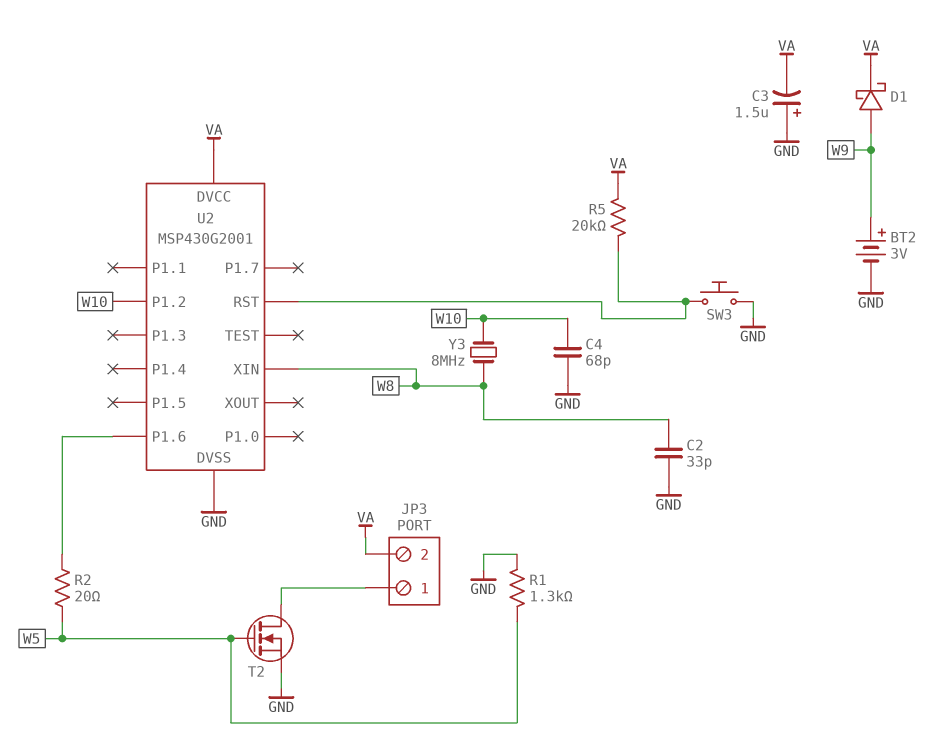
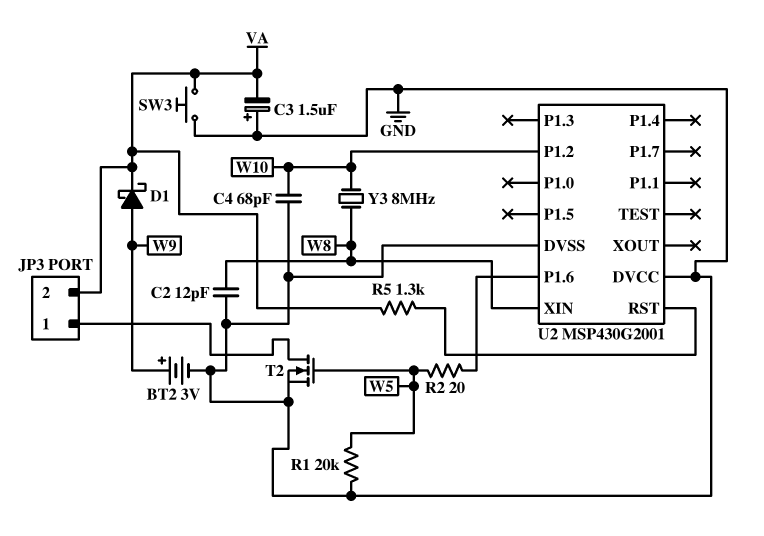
C2: 33pF (GND, W8) -> 12pF (GND, W8)
R1: 1.3k (GND, W5) -> 20k (GND, W5)
R5: 20k (U2/RST, VA) -> 1.3k (U2/RST, VA)
SW3: button (GND, U2/RST) -> button (GND, VA)
U2 pin DVCC: VA -> GND

